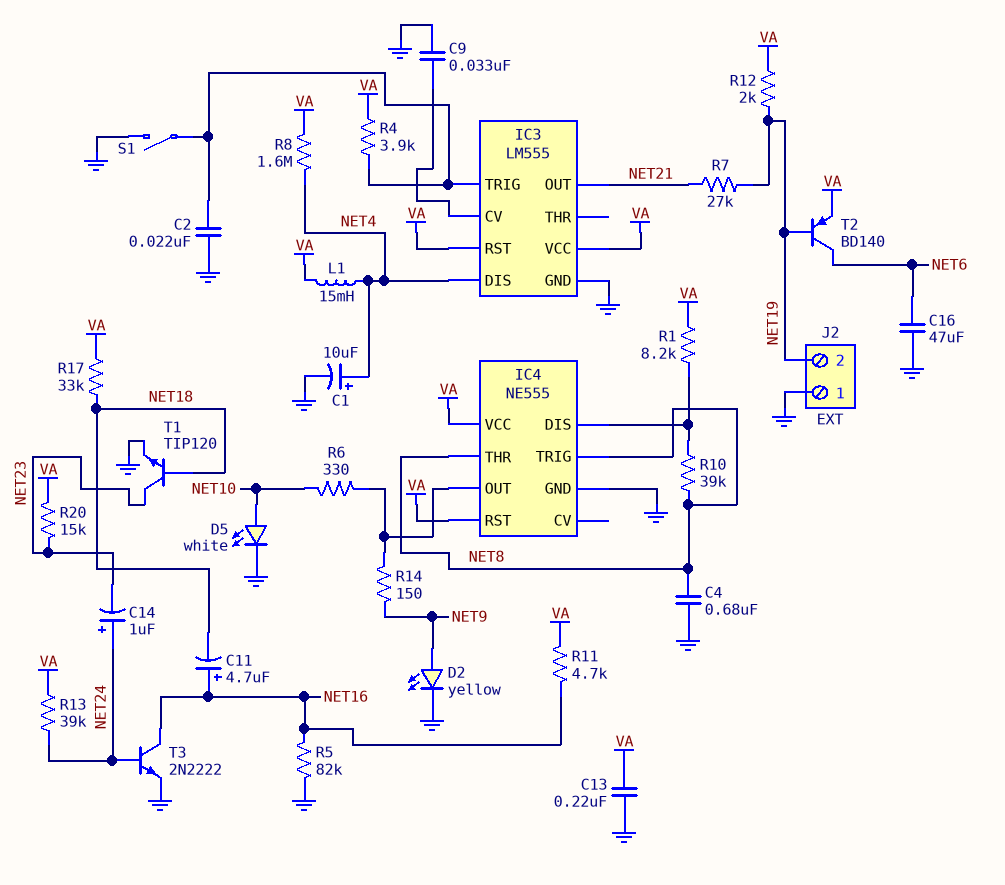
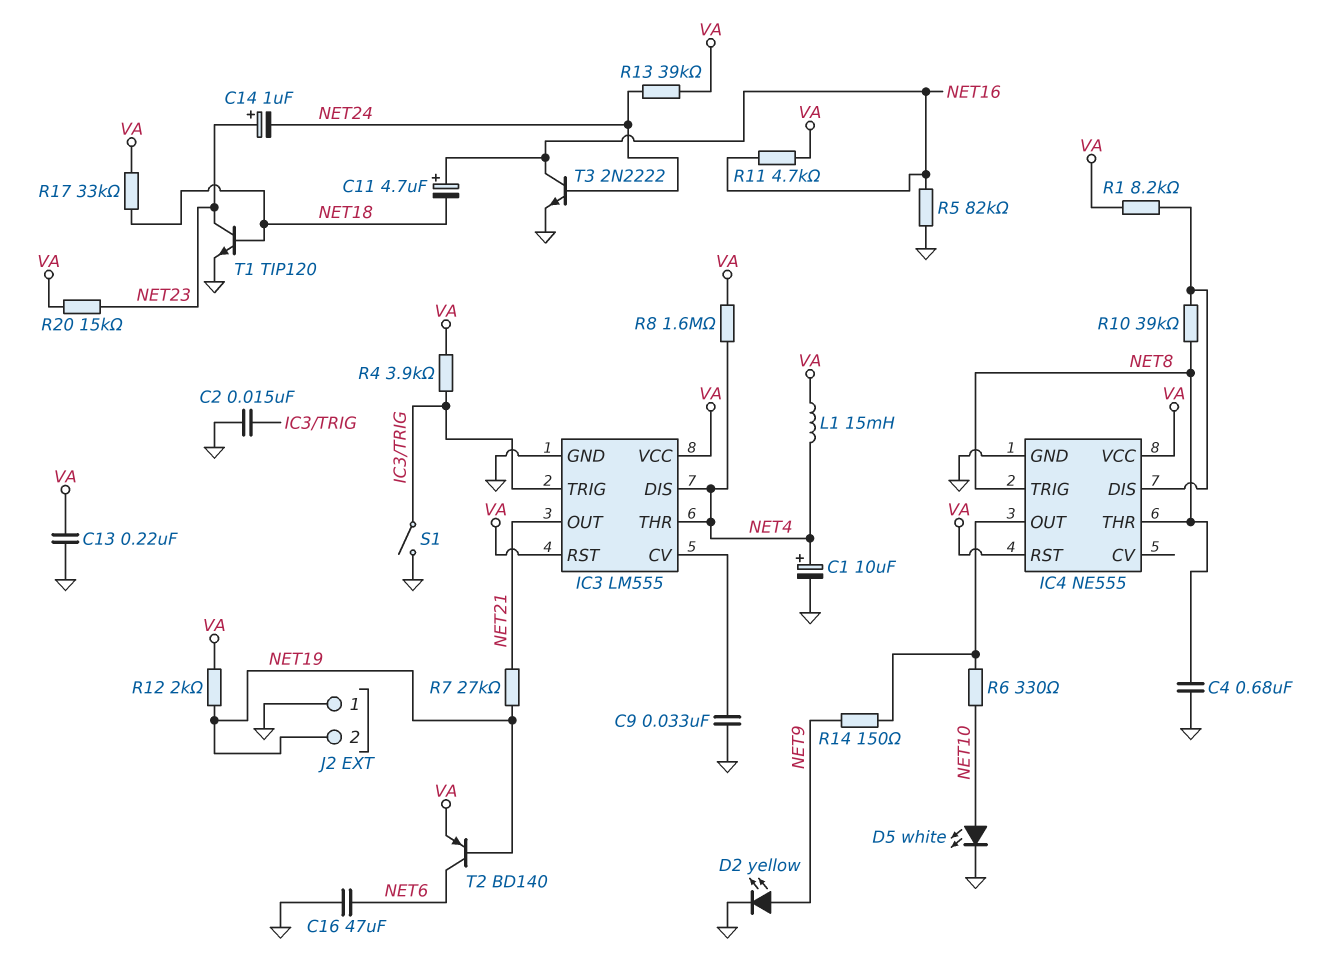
C2: 22nF (GND, IC3/TRIG) -> 15nF (GND, IC3/TRIG)
C14: 1uF (plus NET24, minus NET23) -> 1uF (plus NET23, minus NET24)
IC3 pin THR: none -> NET4

